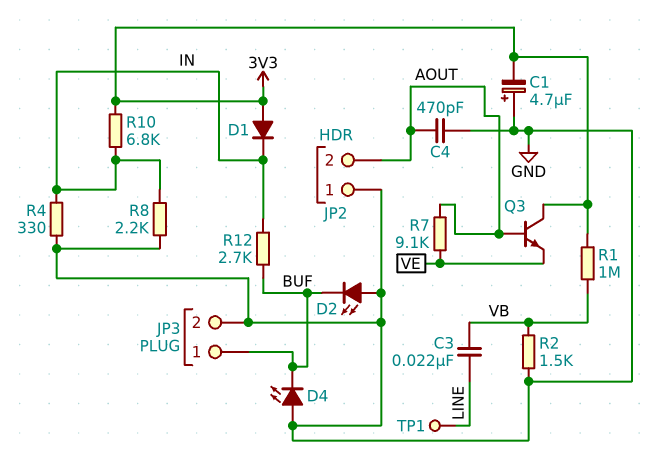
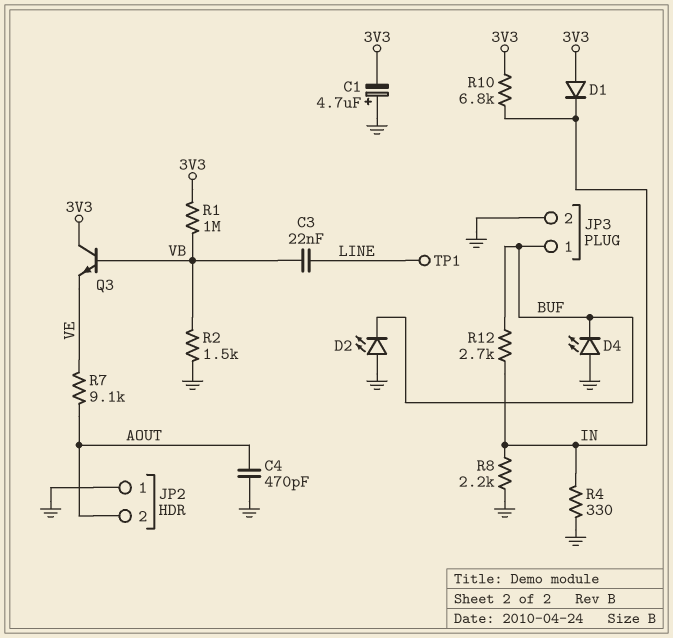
Q3: NPN (B AOUT, C 3V3, E VE) -> NPN (B VB, C 3V3, E VE)

